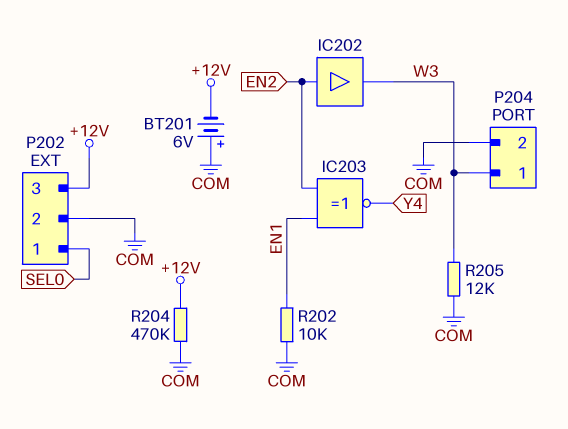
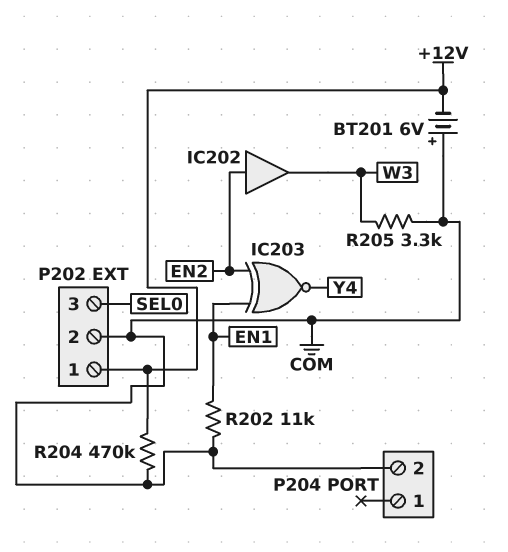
P202 pin 1: SEL0 -> +12V
P202 pin 3: +12V -> SEL0
P204 pin 1: W3 -> none
R202: 10k (COM, EN1) -> 11k (COM, EN1)
R205: 12k (COM, W3) -> 3.3k (COM, W3)

